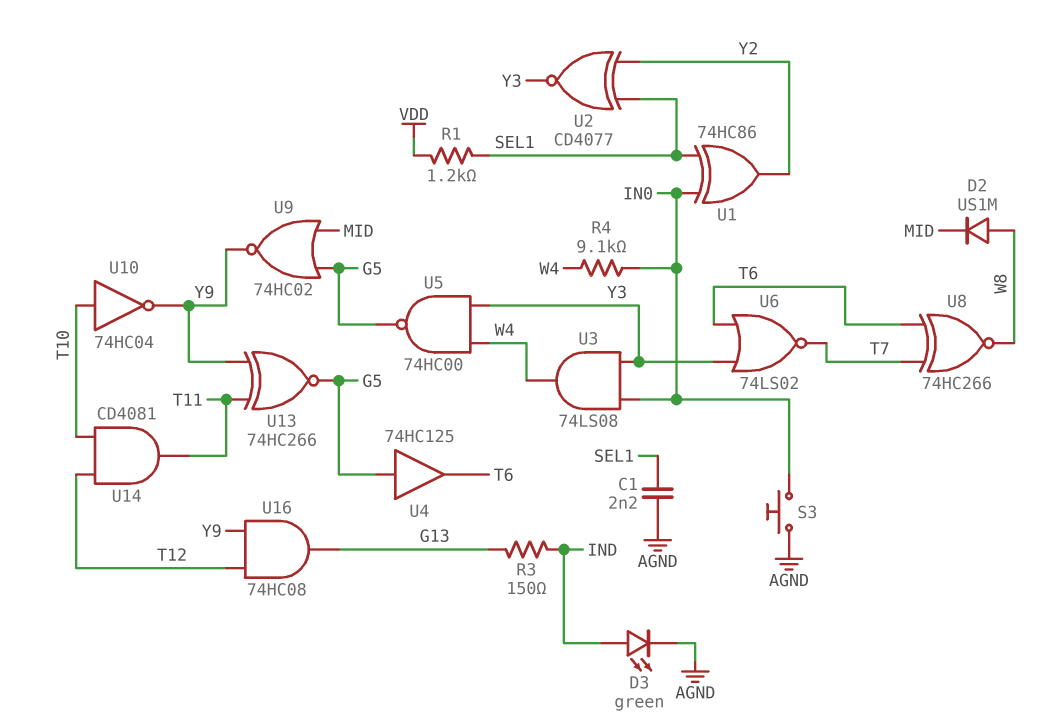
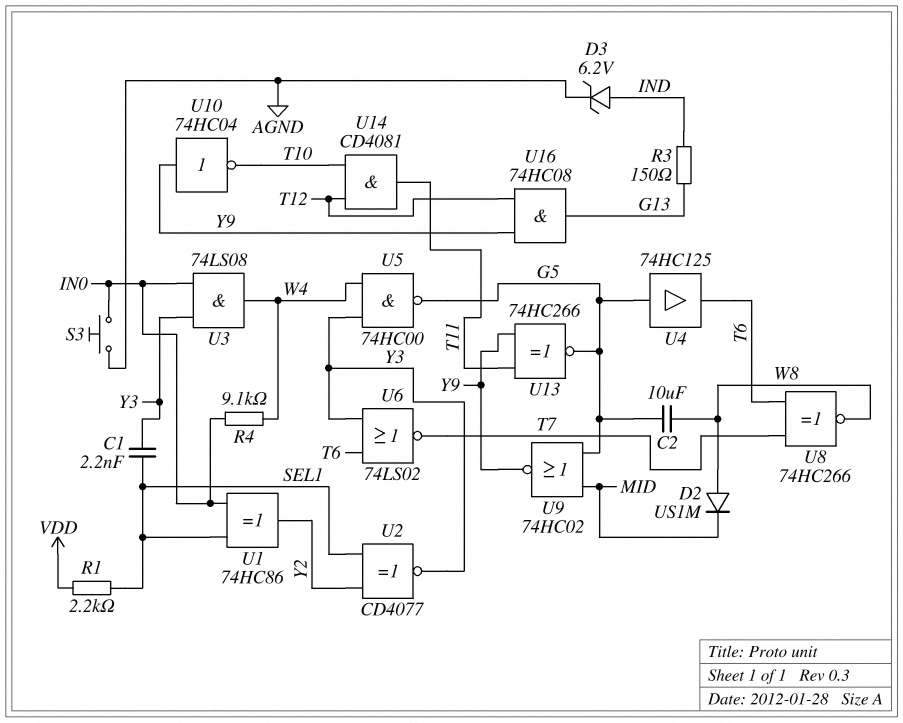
C1: 2.2nF (AGND, SEL1) -> 2.2nF (SEL1, Y3)
C2: none -> 10uF (G5, W8)
D3: LED green (A IND, K AGND) -> zener 6.2V (A IND, K AGND)
R1: 1.2k (SEL1, VDD) -> 2.2k (SEL1, VDD)
U10: NOT 74HC04 (in T10, out Y9) -> NOT 74HC04 (in Y9, out T10)

